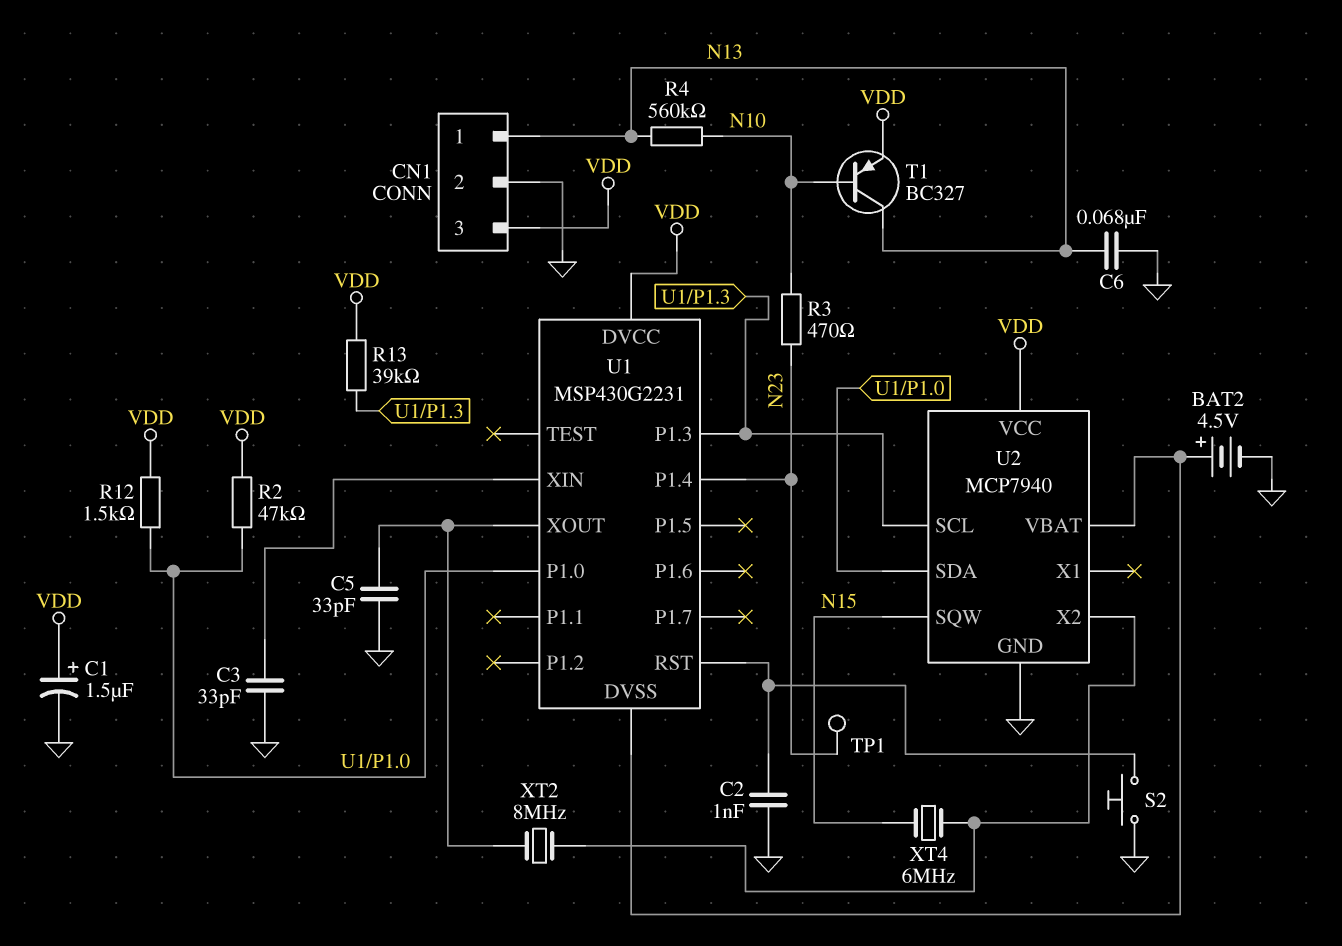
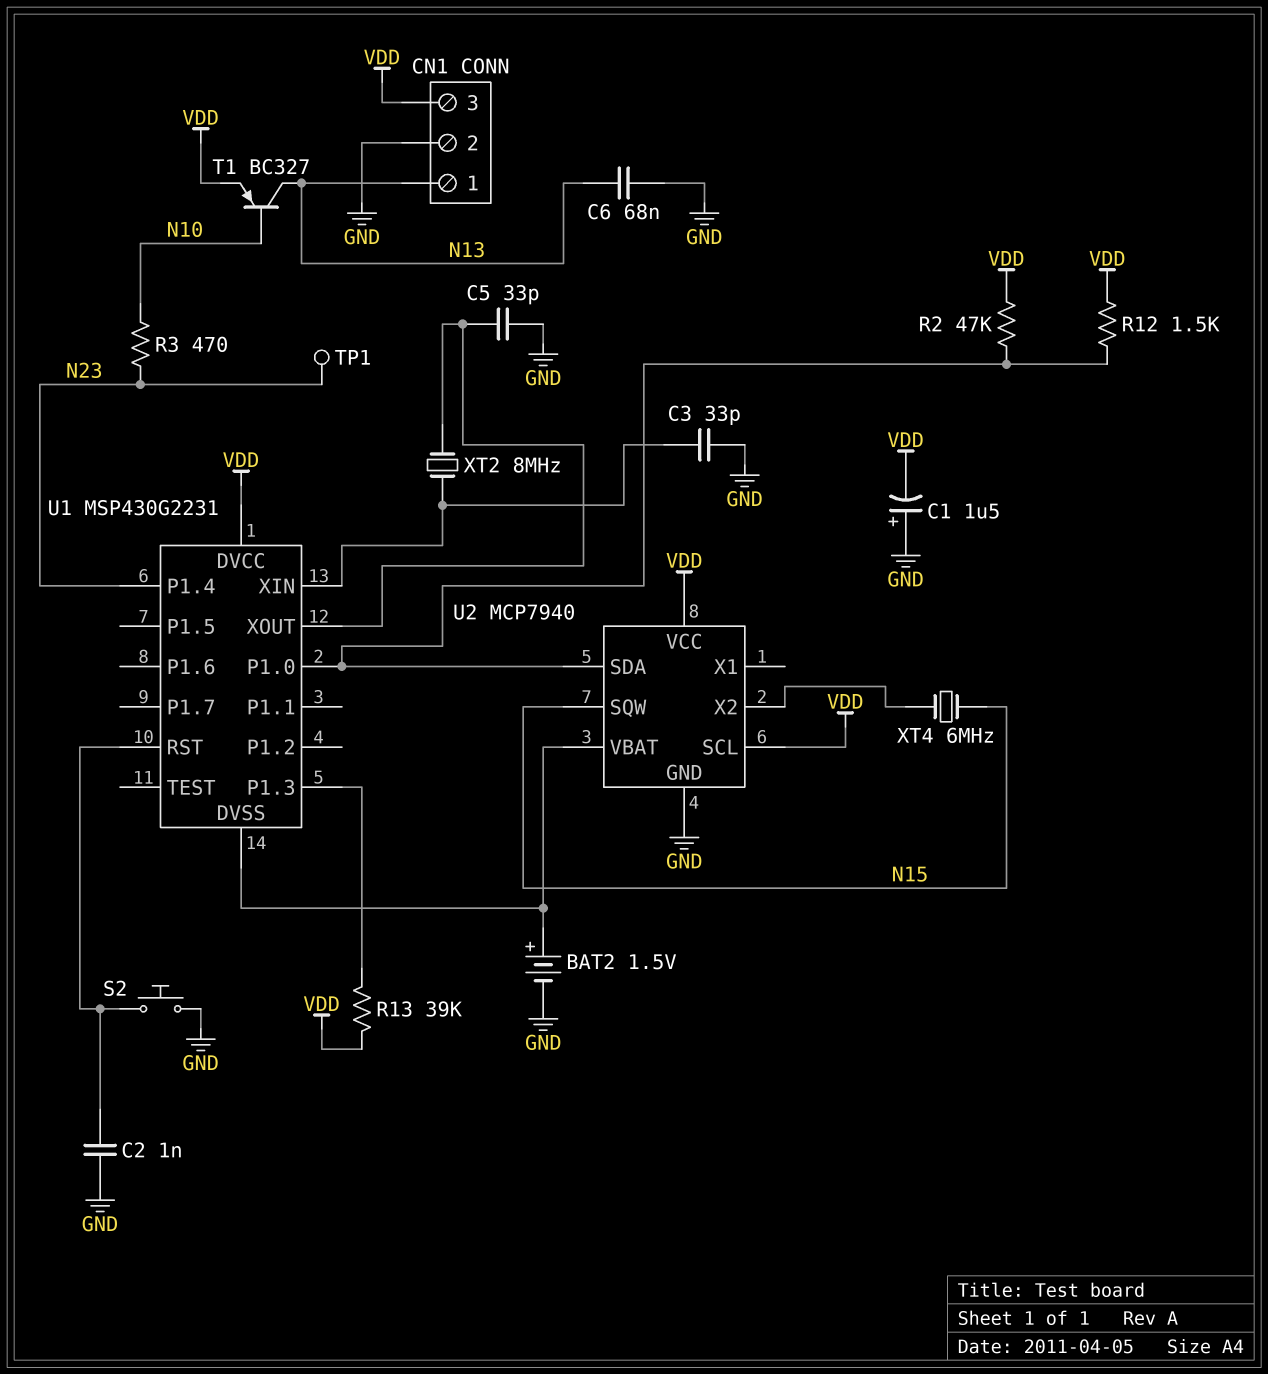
BAT2: 4.5V (plus U1/DVSS, minus GND) -> 1.5V (plus U1/DVSS, minus GND)
C1: 1.5uF (plus VDD, minus GND) -> 1.5uF (plus GND, minus VDD)
R4: 560k (N10, N13) -> none
U2 pin SCL: U1/P1.3 -> VDD
XT2: 8MHz (U1/XOUT, U2/X2) -> 8MHz (U1/XIN, U1/XOUT)

